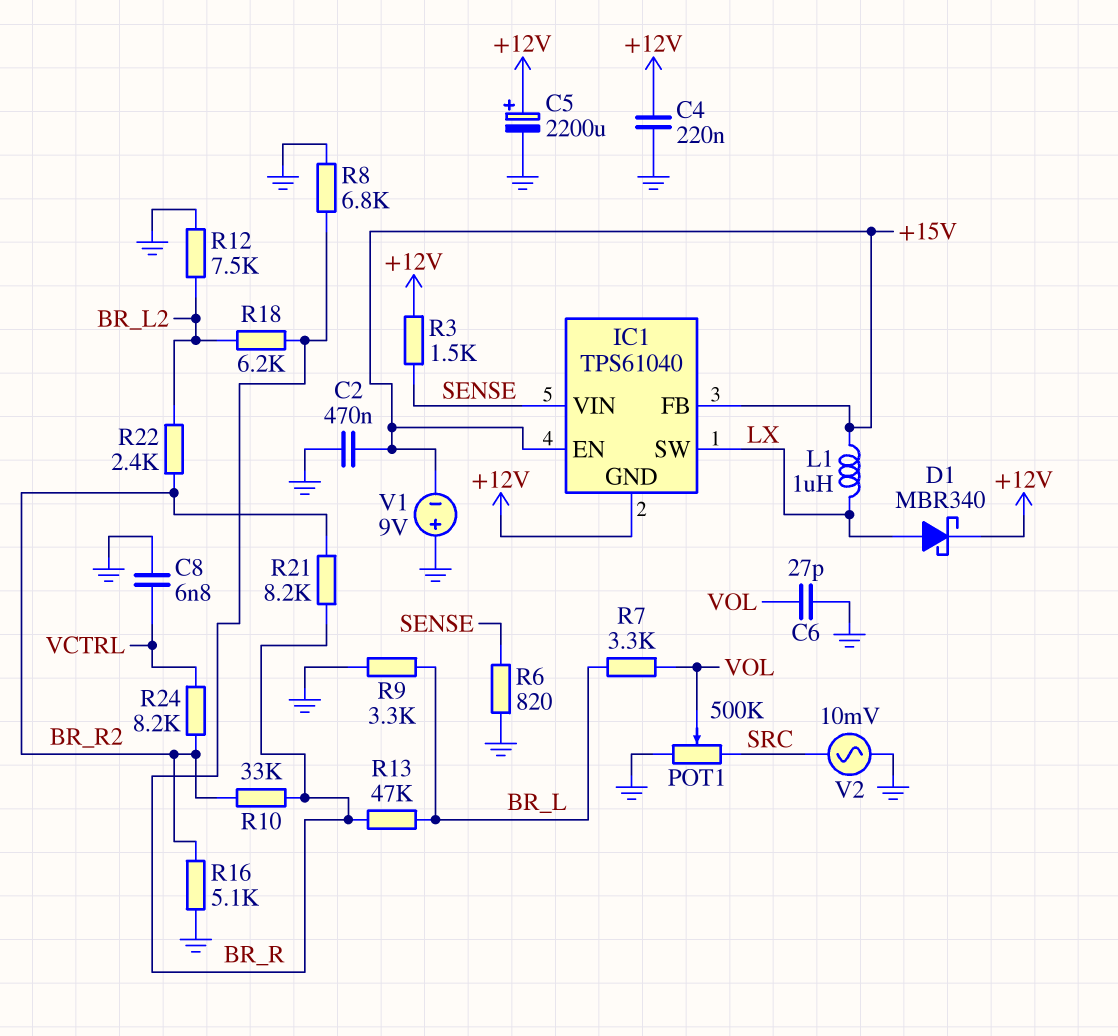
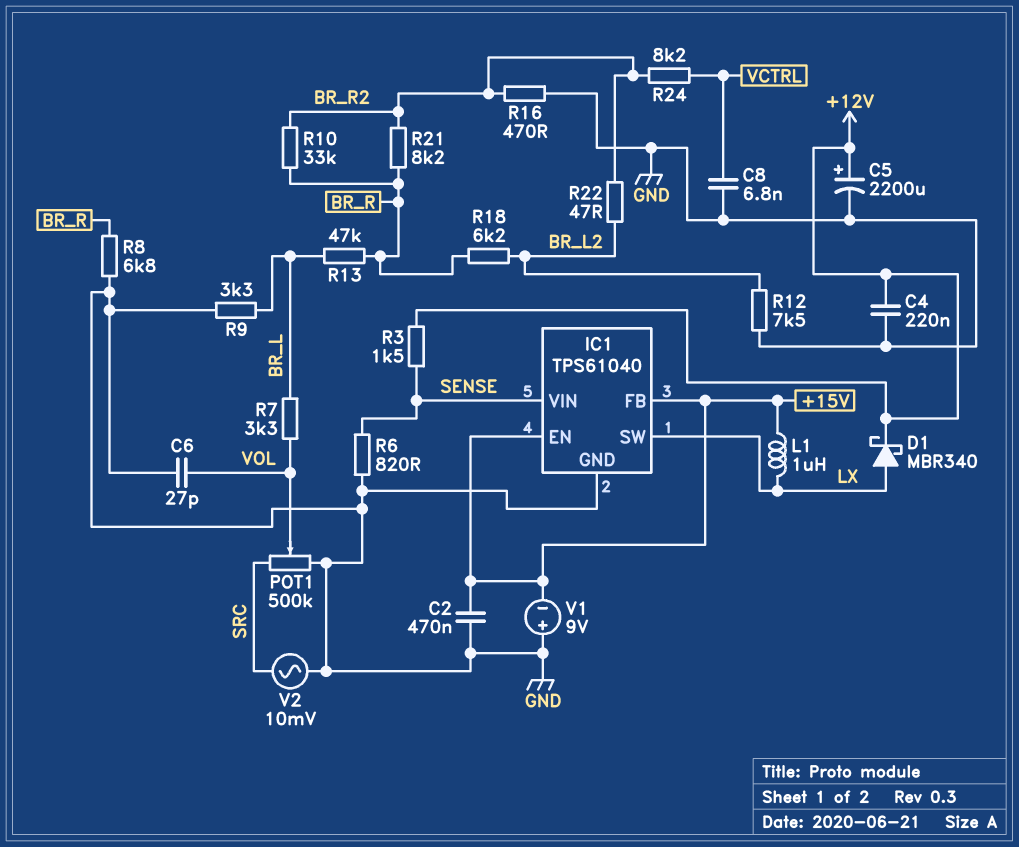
IC1 pin GND: +12V -> GND
R16: 5.1k (BR_R2, GND) -> 470 (BR_R2, GND)
R22: 2.4k (BR_L2, BR_R2) -> 47 (BR_L2, BR_R2)

